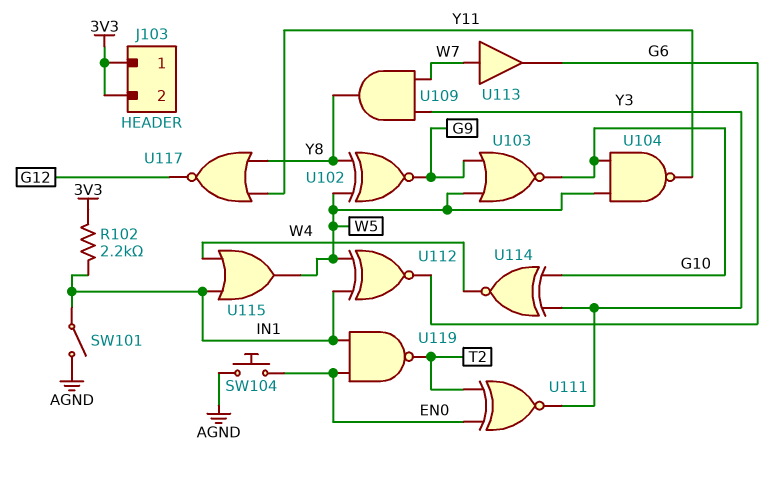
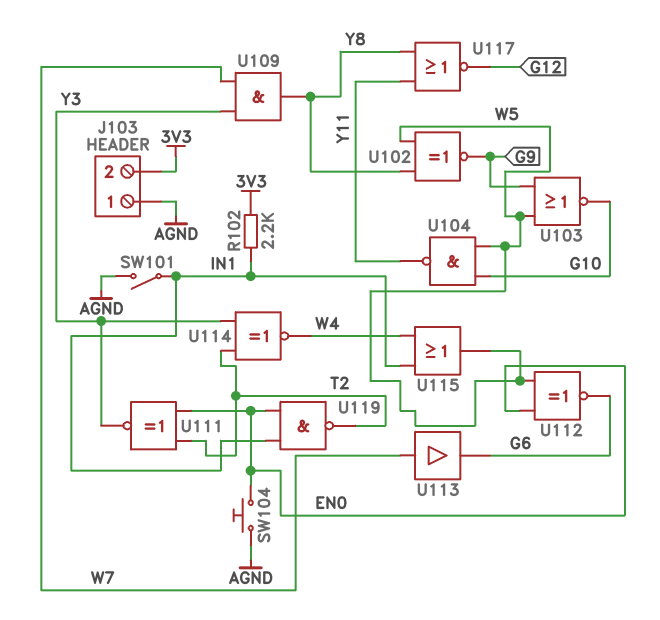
J103 pin 1: 3V3 -> AGND
U112: XNOR (in IN1, in W5, out G6) -> XNOR (in EN0, in W5, out G6)
U114: XNOR (in G10, in Y3, out W4) -> XNOR (in T2, in Y3, out W4)

